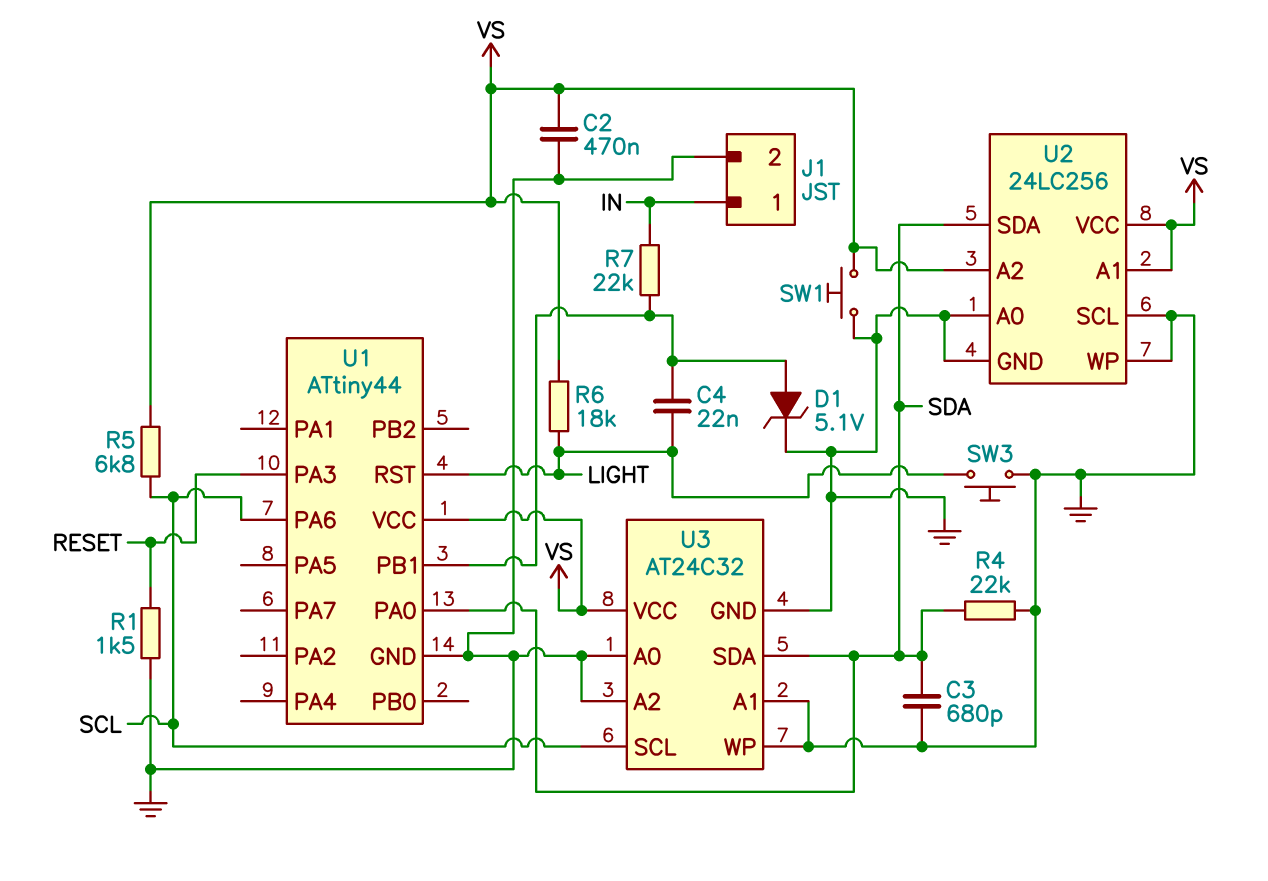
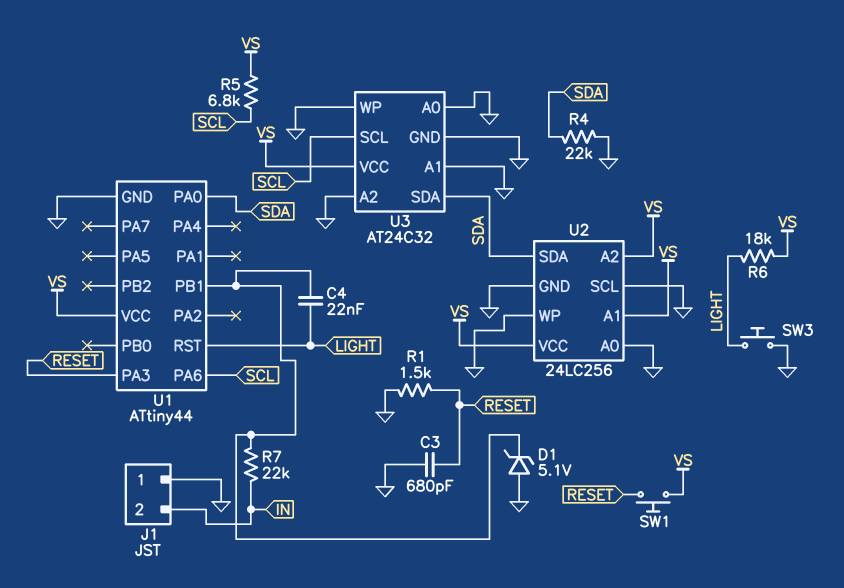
C2: 470nF (GND, VS) -> none
C3: 680pF (GND, SDA) -> 680pF (GND, RESET)
D1: zener 5.1V (A U1/PB1, K GND) -> zener 5.1V (A GND, K U1/PB1)
J1 pin 1: IN -> GND
J1 pin 2: GND -> IN
SW1: button (GND, VS) -> button (RESET, VS)

